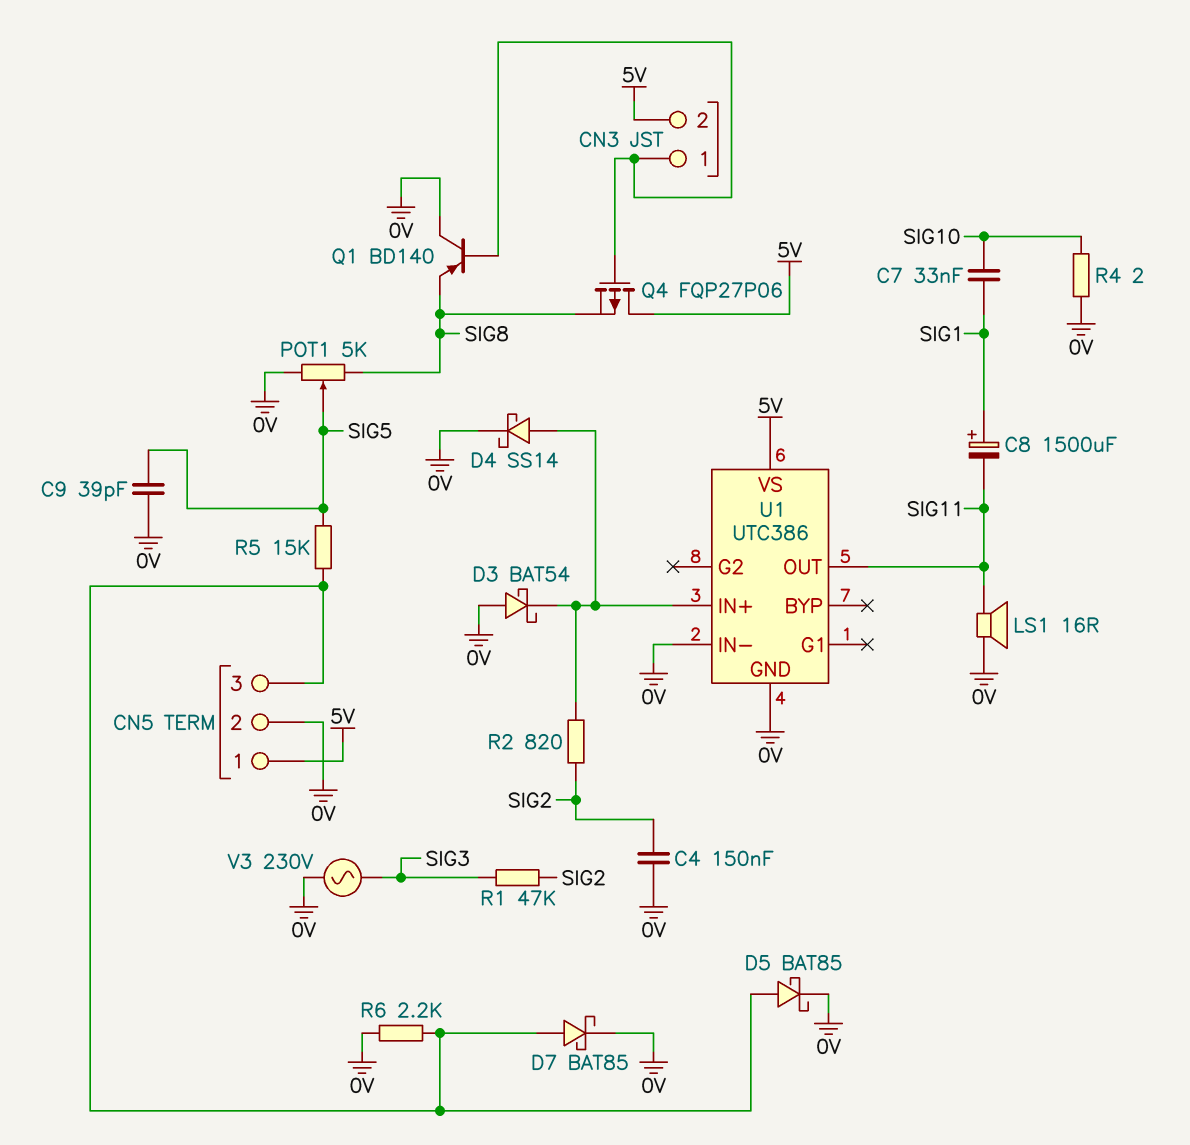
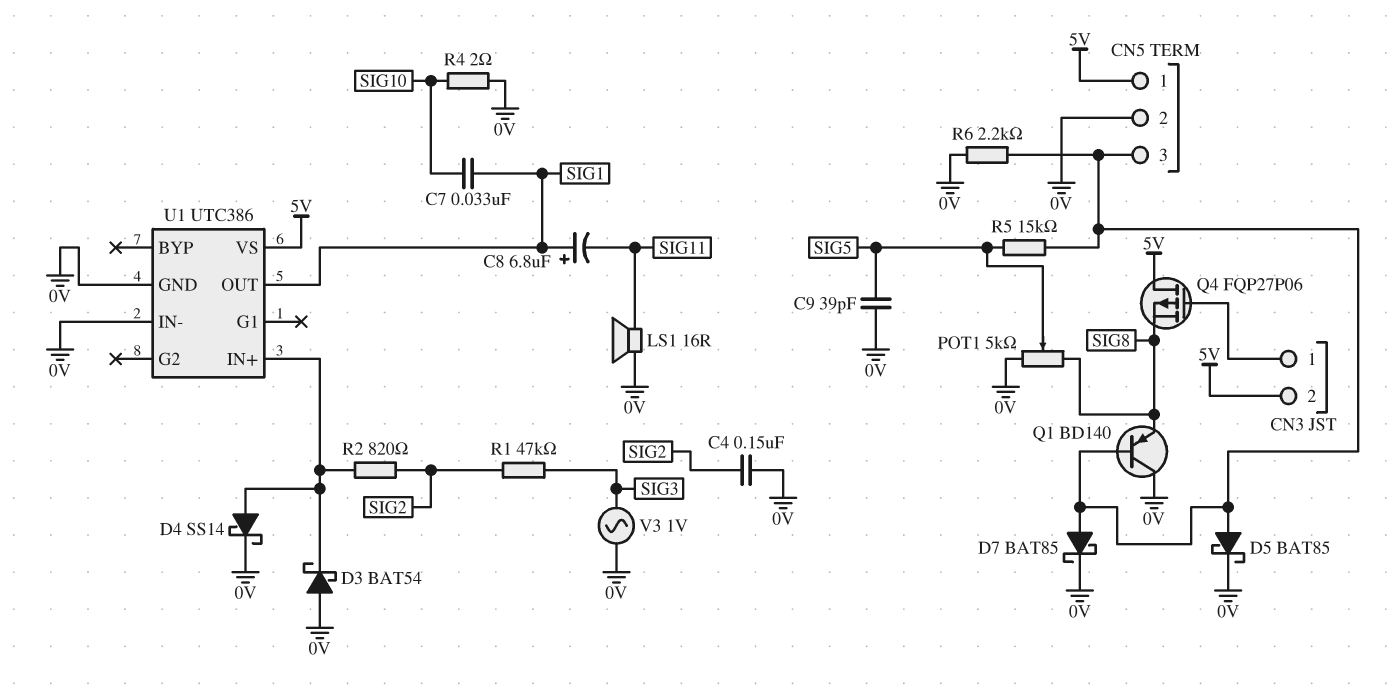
C8: 1500uF (plus SIG1, minus SIG11) -> 6.8uF (plus SIG1, minus SIG11)
Q1: PNP BD140 (B CN3/1, C 0V, E SIG8) -> PNP BD140 (B CN5/3, C 0V, E SIG8)
U1 pin OUT: SIG11 -> SIG1
V3: AC 230V (0V, SIG3) -> AC 1V (0V, SIG3)

